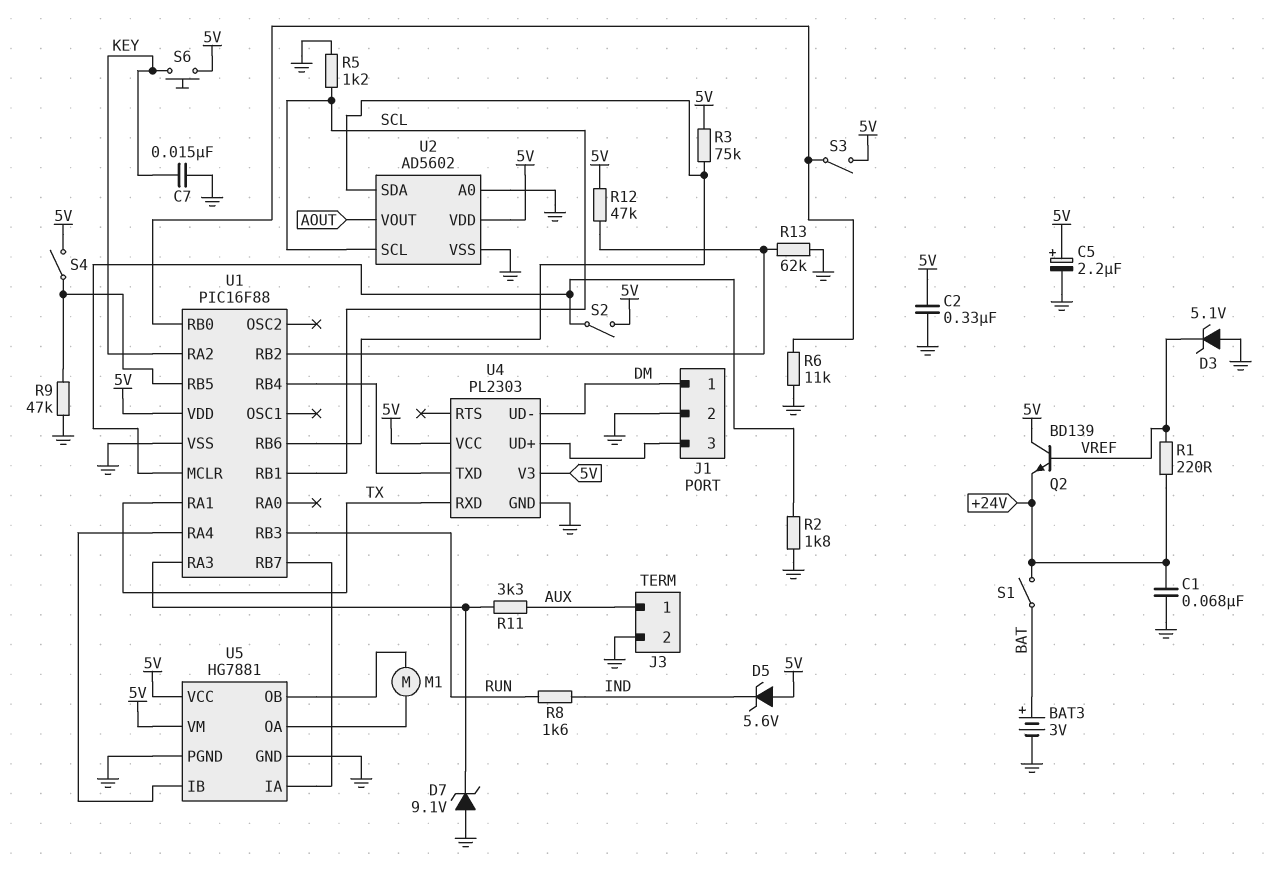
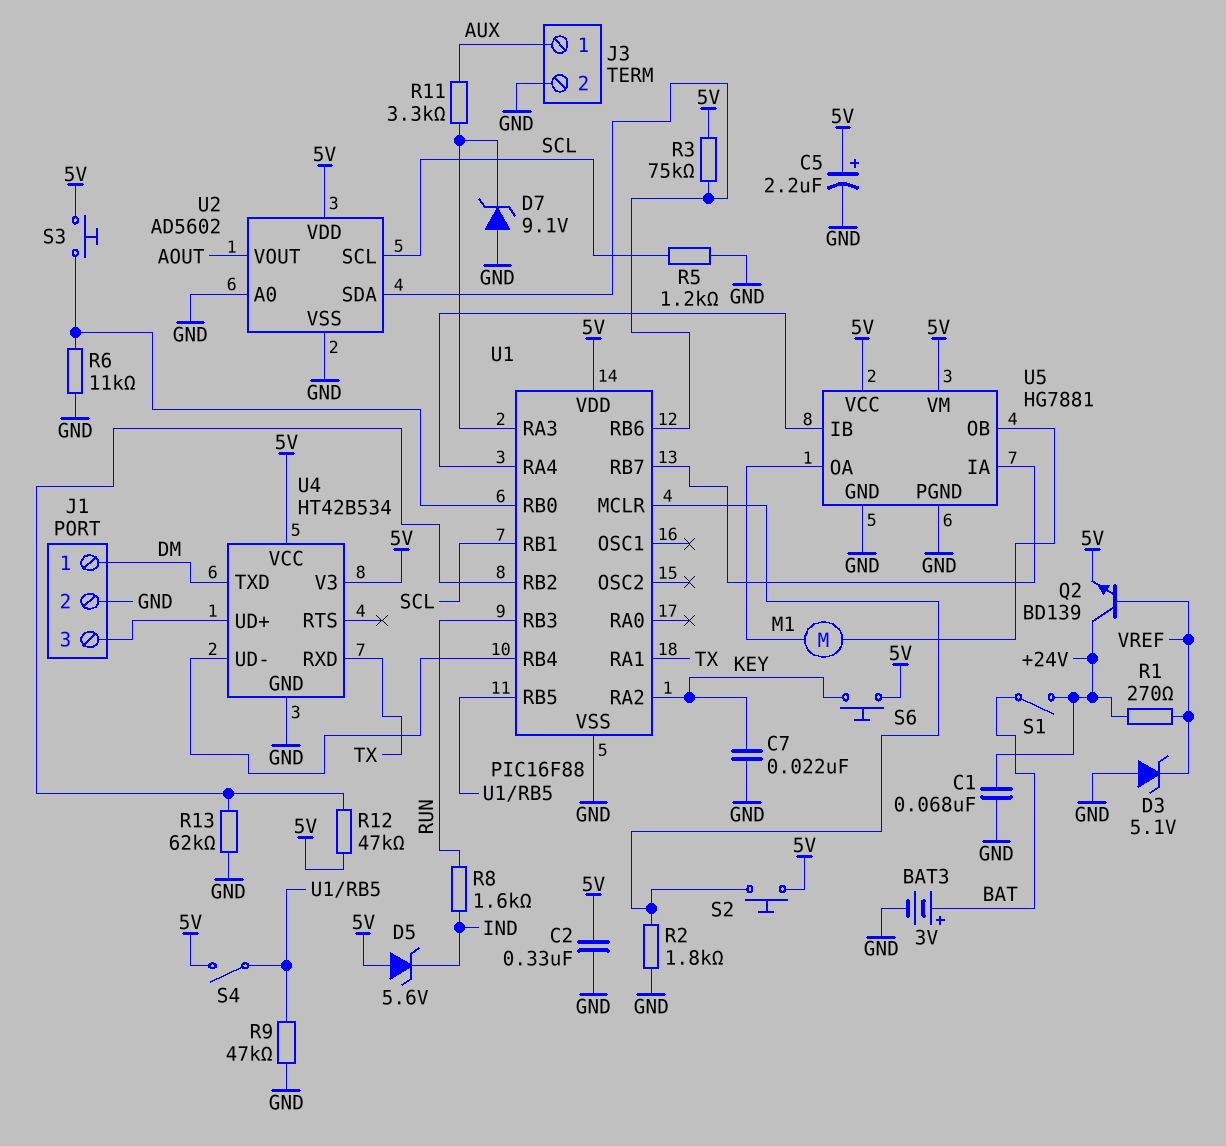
C7: 15nF (GND, KEY) -> 22nF (GND, KEY)
Q2: NPN BD139 (B VREF, C 5V, E +24V) -> NPN BD139 (B VREF, C +24V, E 5V)
R1: 220 (+24V, VREF) -> 270 (+24V, VREF)
S2: switch (5V, U1/MCLR) -> button (5V, U1/MCLR)
S3: switch (5V, U1/RB0) -> button (5V, U1/RB0)
U4: PL2303 -> HT42B534
U4 pin TXD: U1/RB4 -> DM
U4 pin UD-: DM -> U1/RB4

